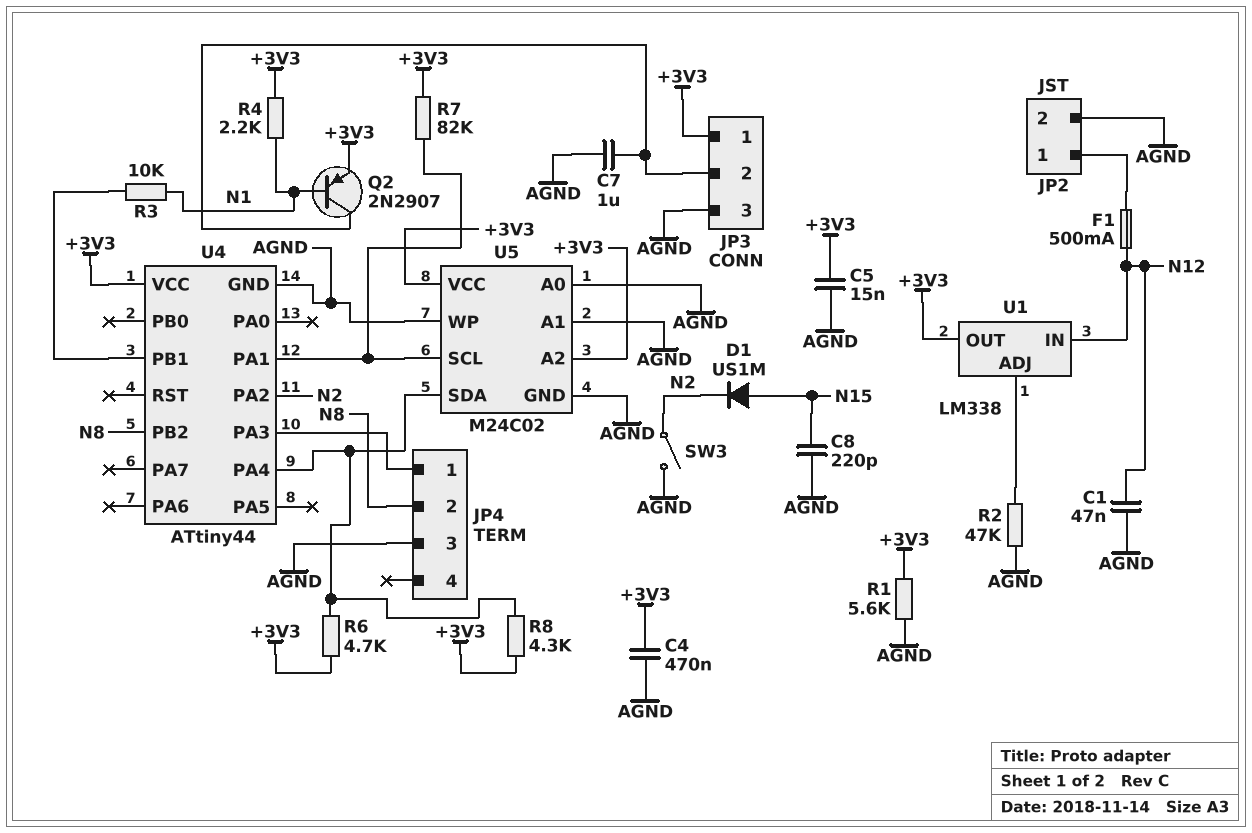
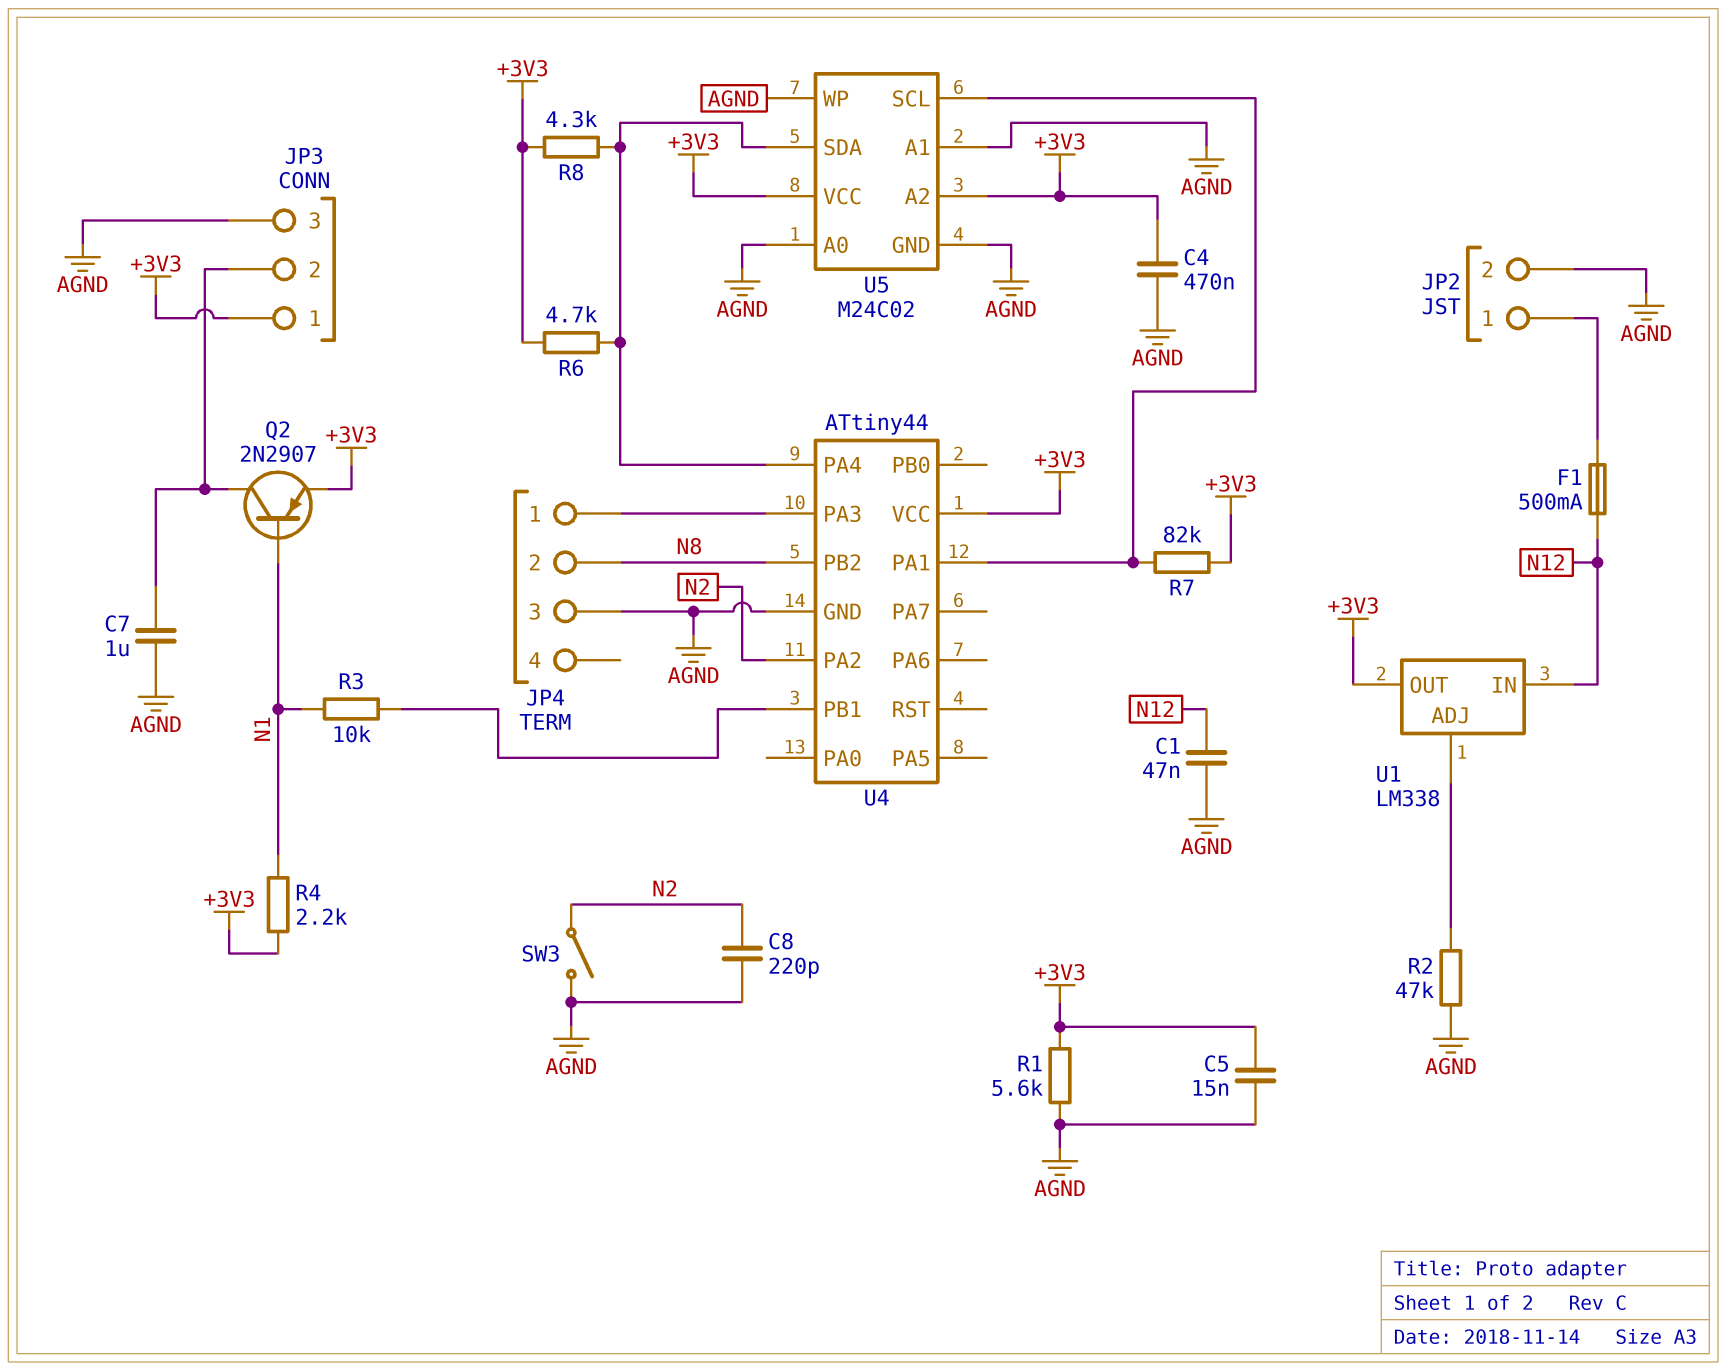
C8: 220pF (AGND, N15) -> 220pF (AGND, N2)
D1: diode US1M (A N15, K N2) -> none

